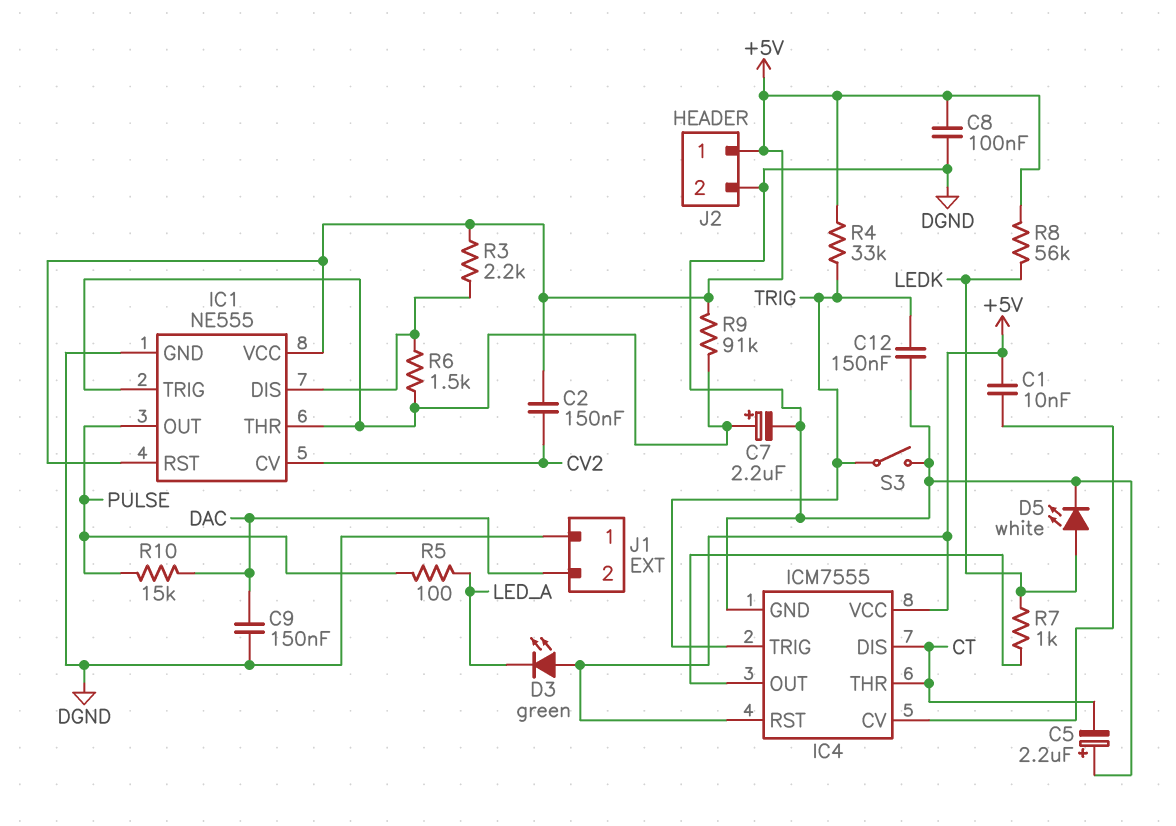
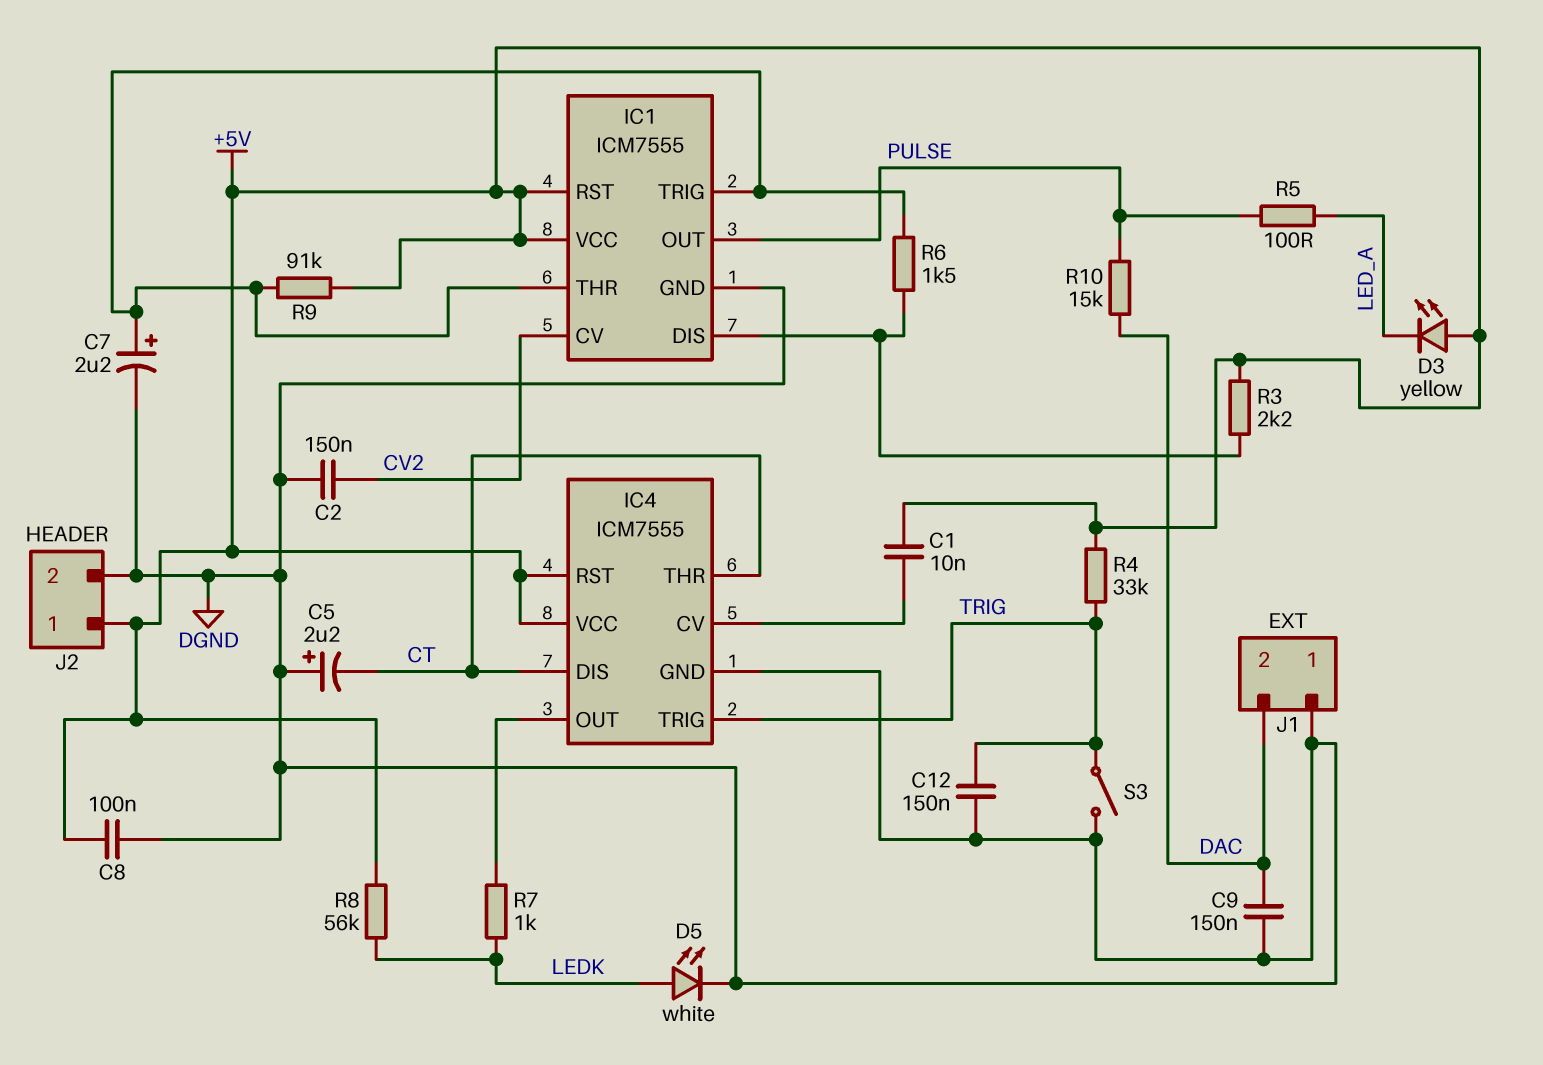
C2: 150nF (+5V, CV2) -> 150nF (CV2, DGND)
D3: LED green (A +5V, K LED_A) -> LED yellow (A +5V, K LED_A)
IC1: NE555 -> ICM7555

